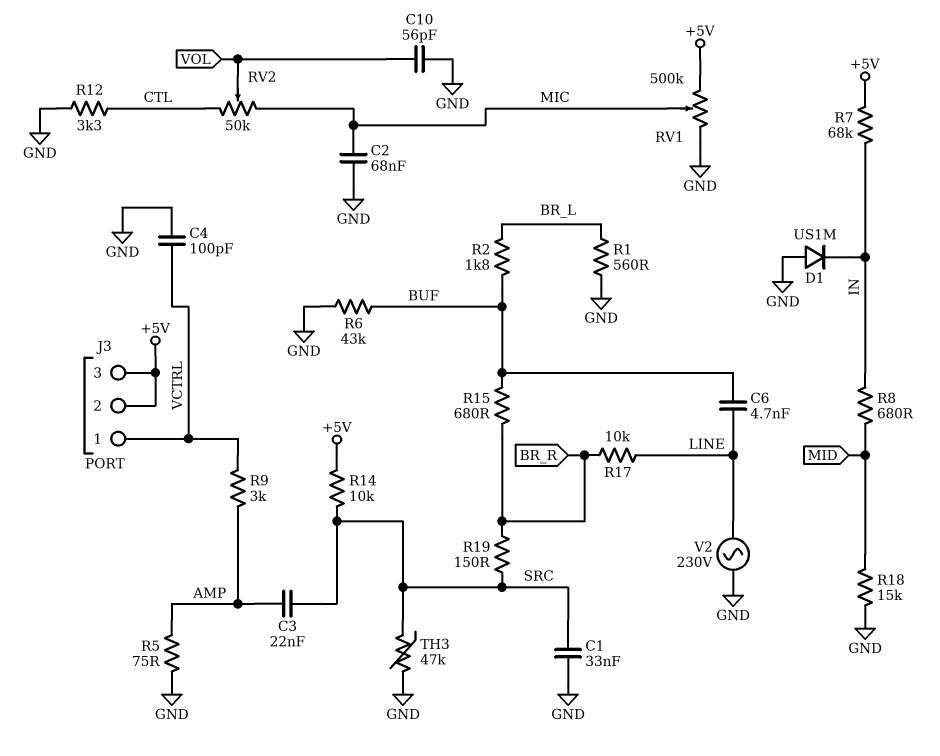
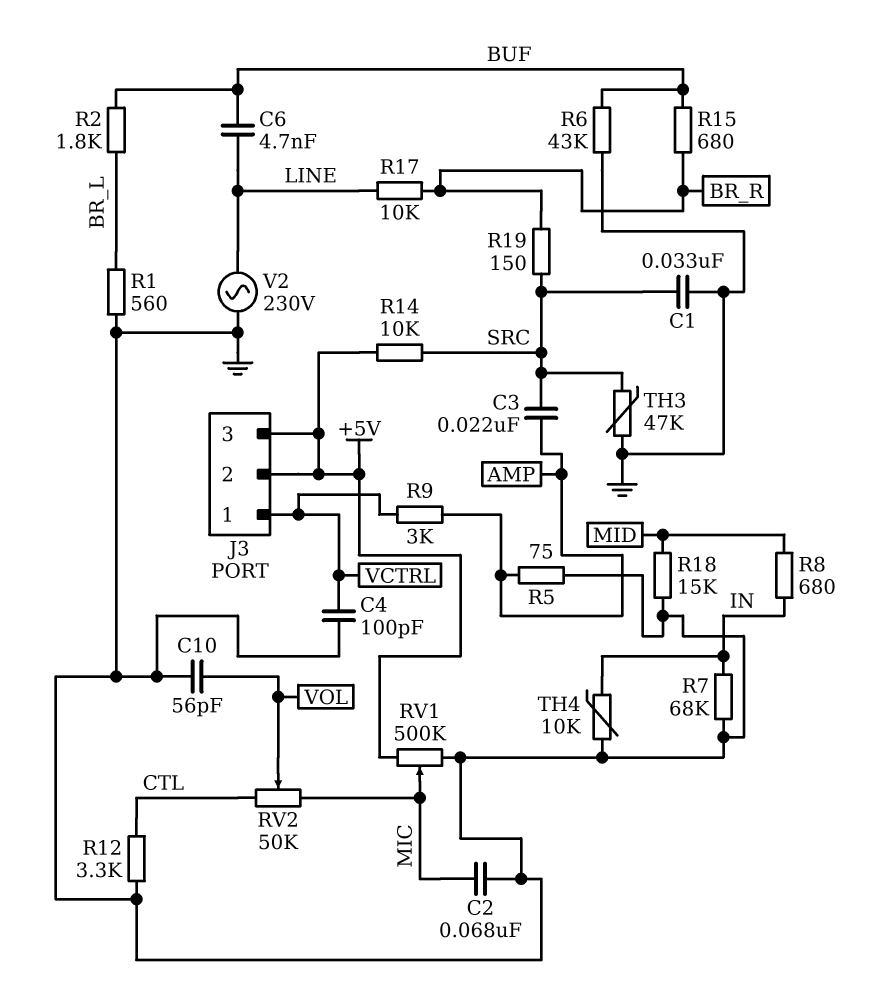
D1: diode US1M (A GND, K IN) -> none
R7: 68k (+5V, IN) -> 68k (GND, IN)
TH4: none -> 10k (GND, IN)

